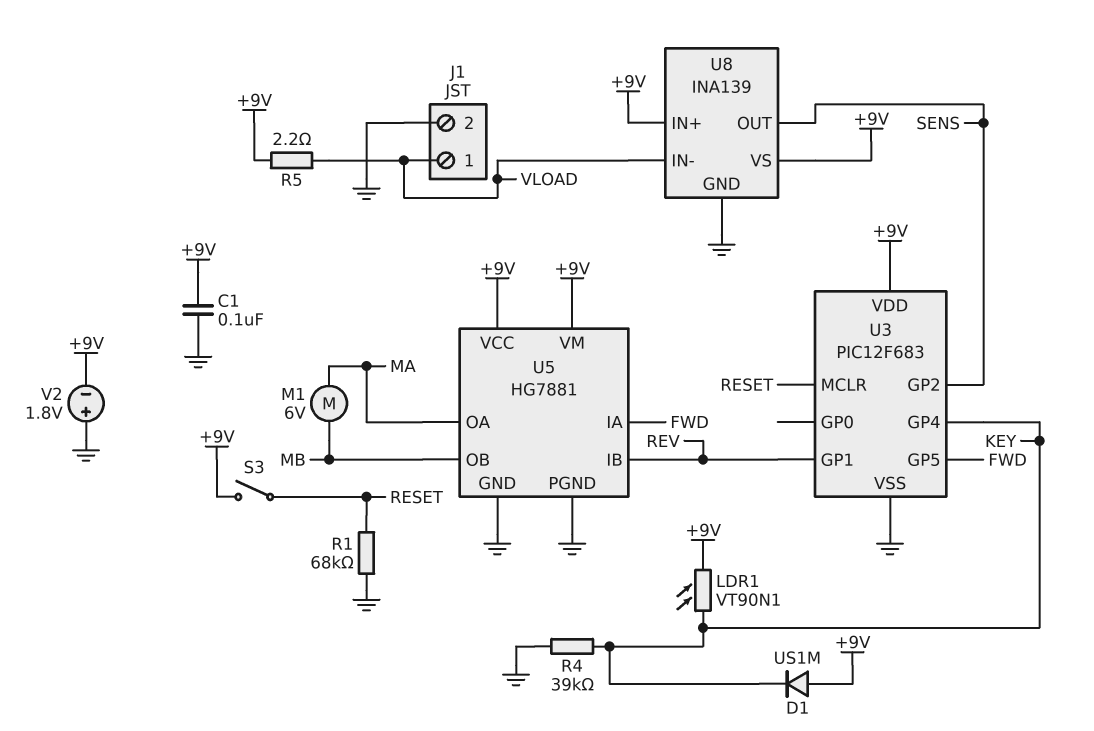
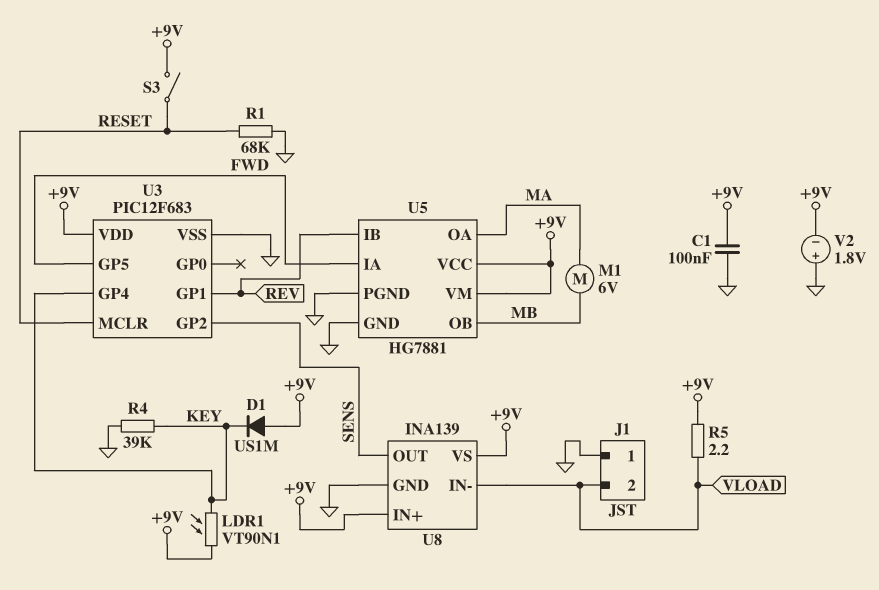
J1 pin 1: VLOAD -> GND
J1 pin 2: GND -> VLOAD

